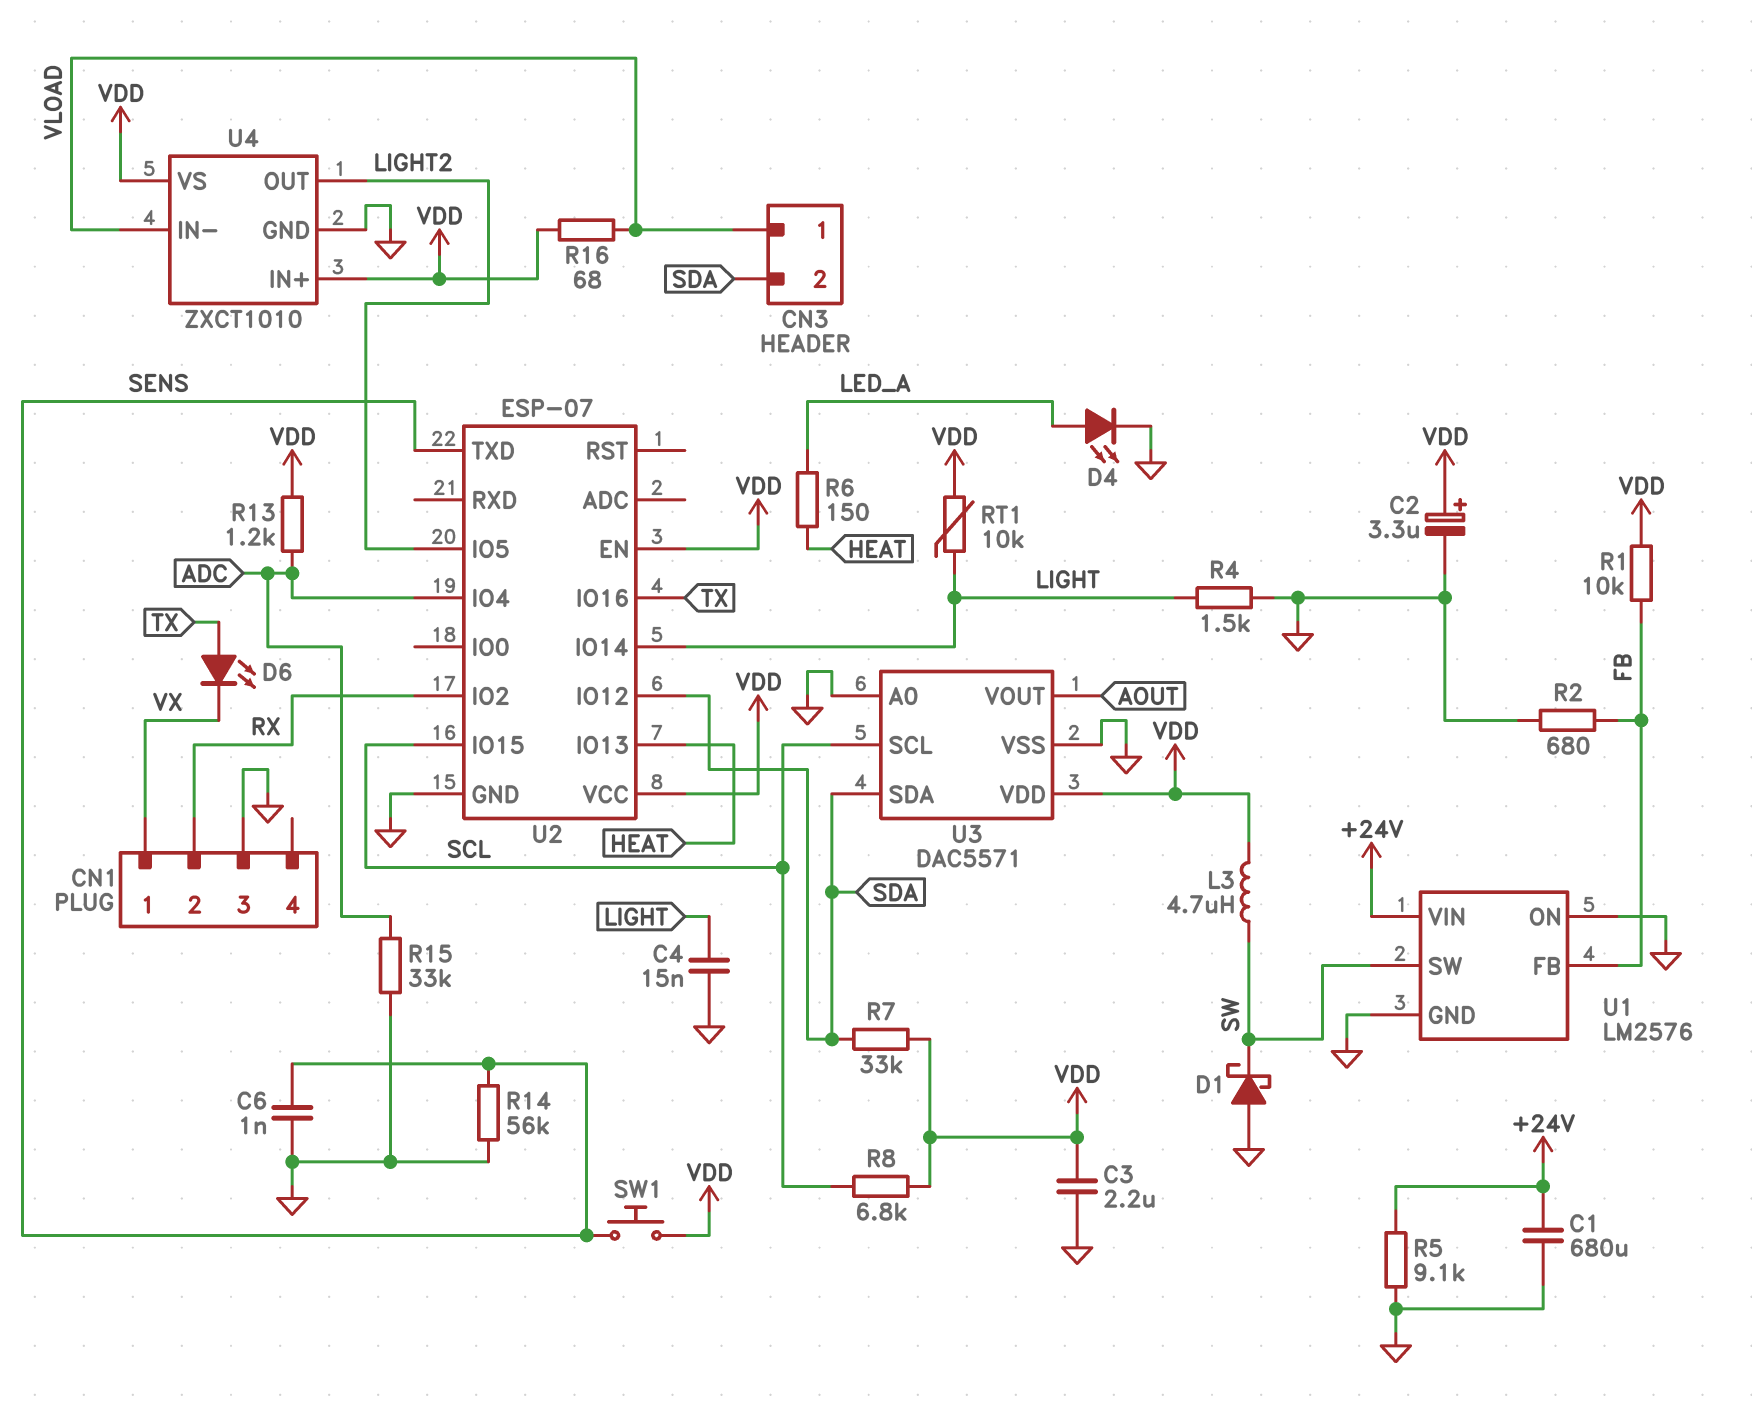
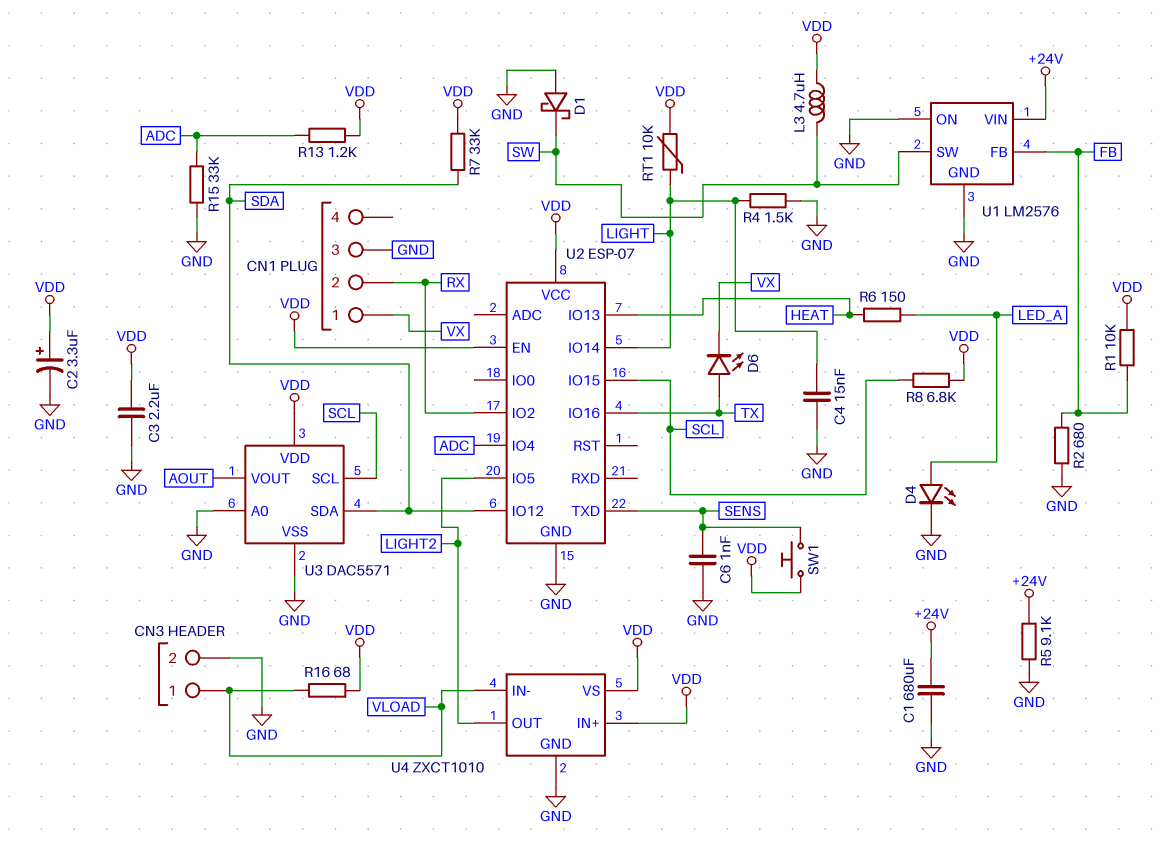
CN3 pin 2: SDA -> GND
R14: 56k (GND, SENS) -> none

